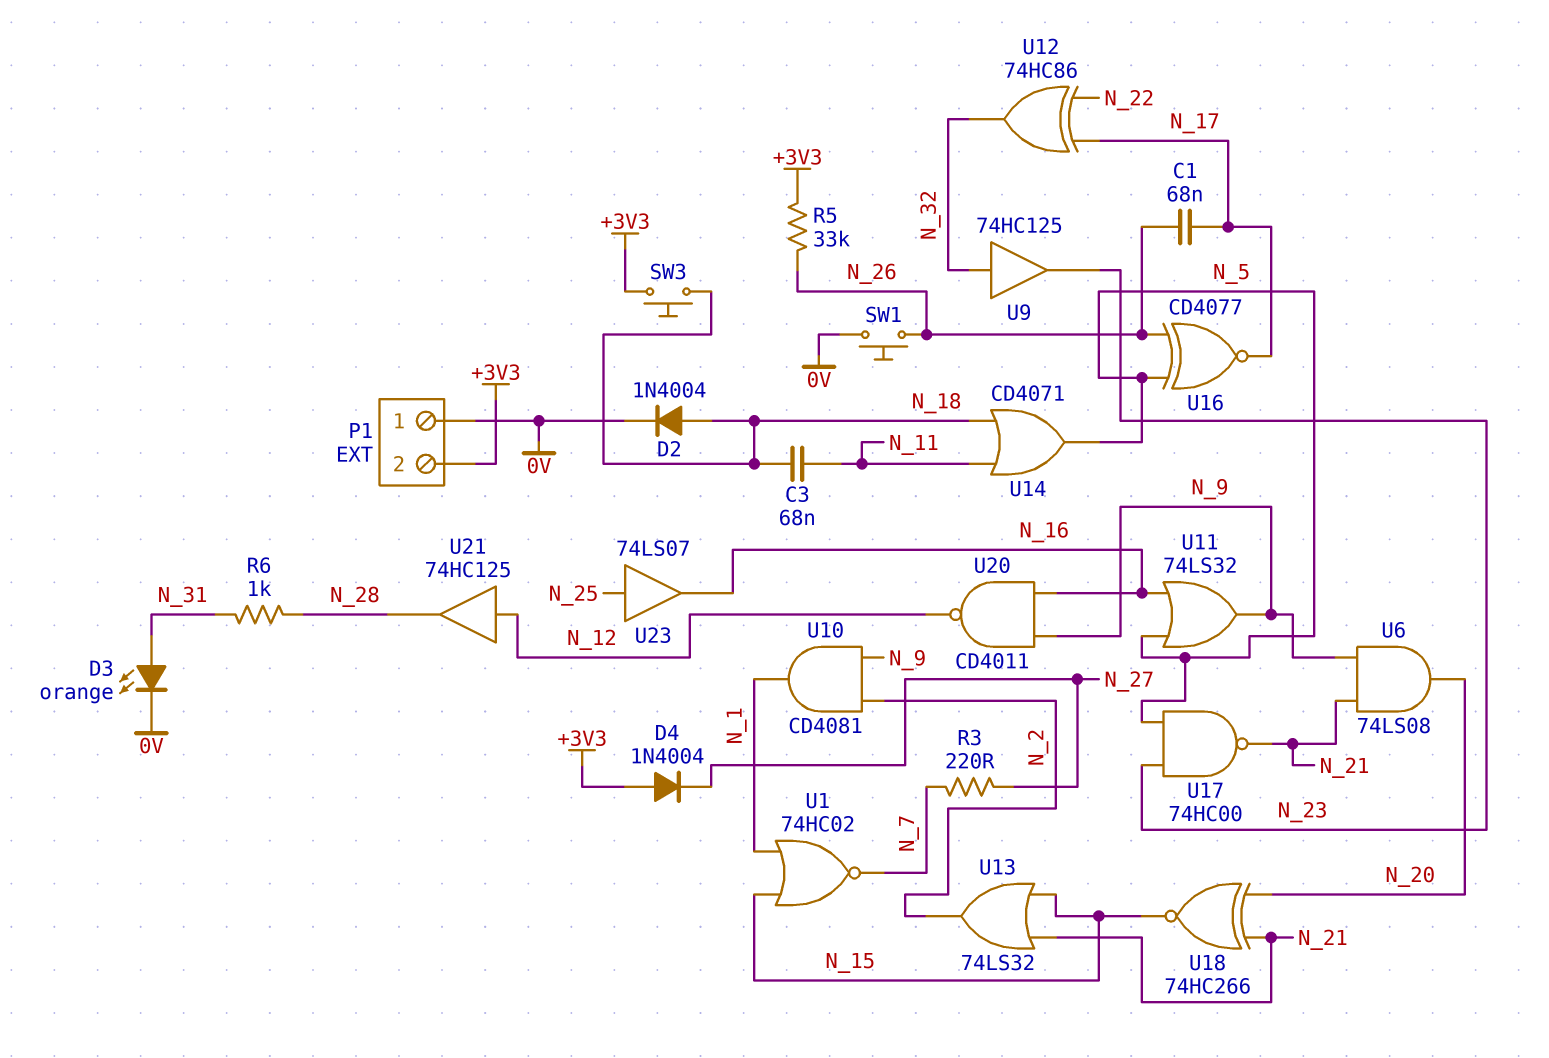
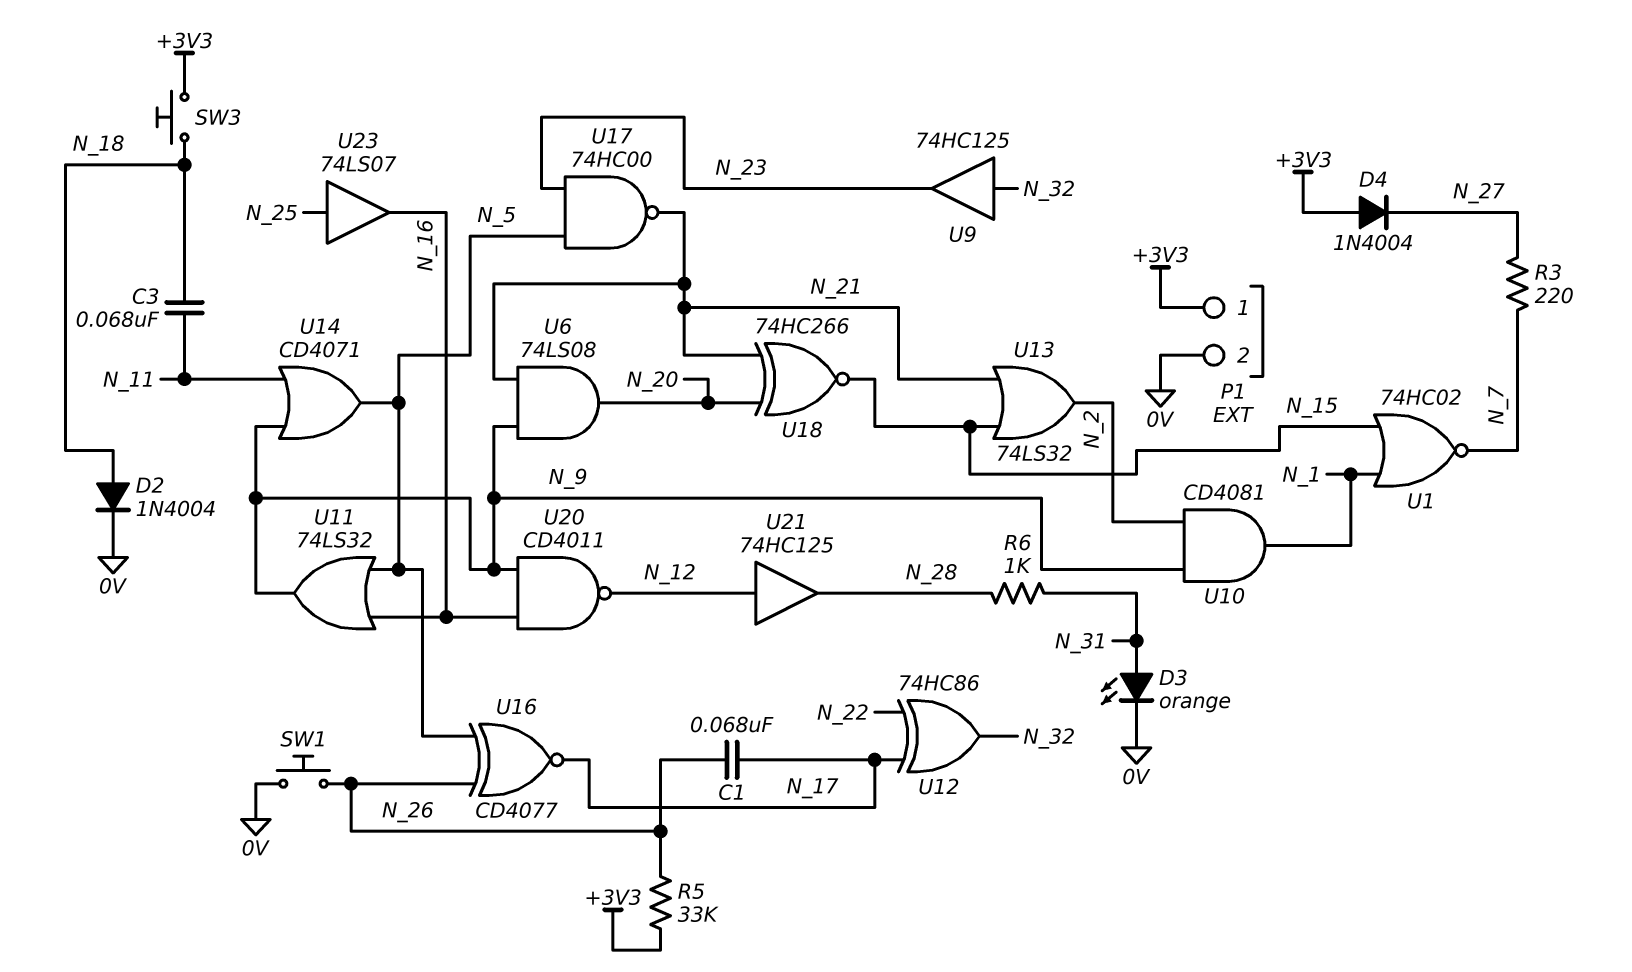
P1 pin 1: 0V -> +3V3
P1 pin 2: +3V3 -> 0V
U14: OR CD4071 (in N_11, in N_18, out N_5) -> OR CD4071 (in N_9, in N_11, out N_5)

